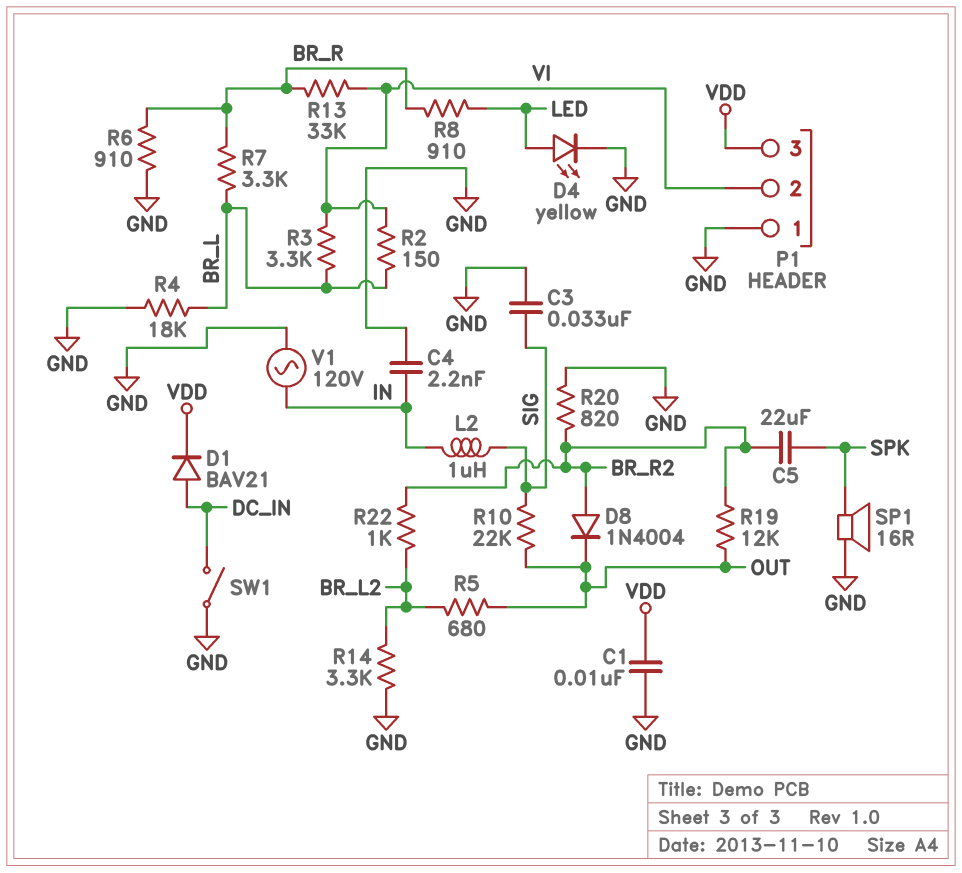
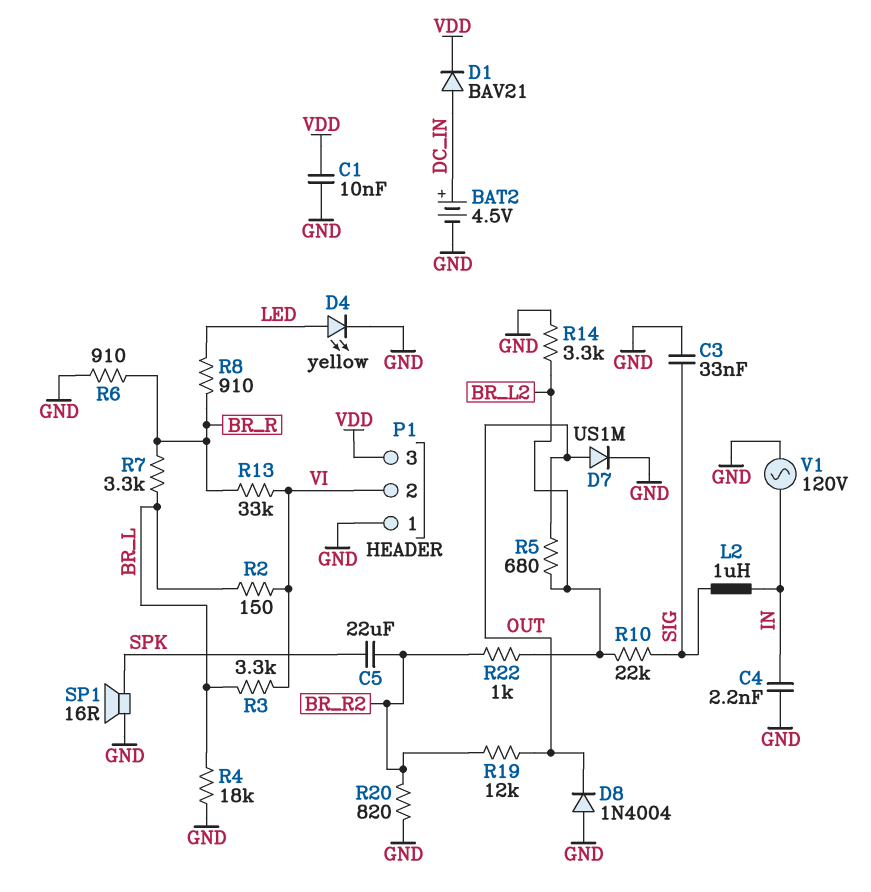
BAT2: none -> 4.5V (plus DC_IN, minus GND)
D7: none -> diode US1M (A OUT, K GND)
D8: diode 1N4004 (A BR_R2, K OUT) -> diode 1N4004 (A GND, K OUT)
R10: 22k (OUT, SIG) -> 22k (BR_L2, SIG)
SW1: switch (DC_IN, GND) -> none

